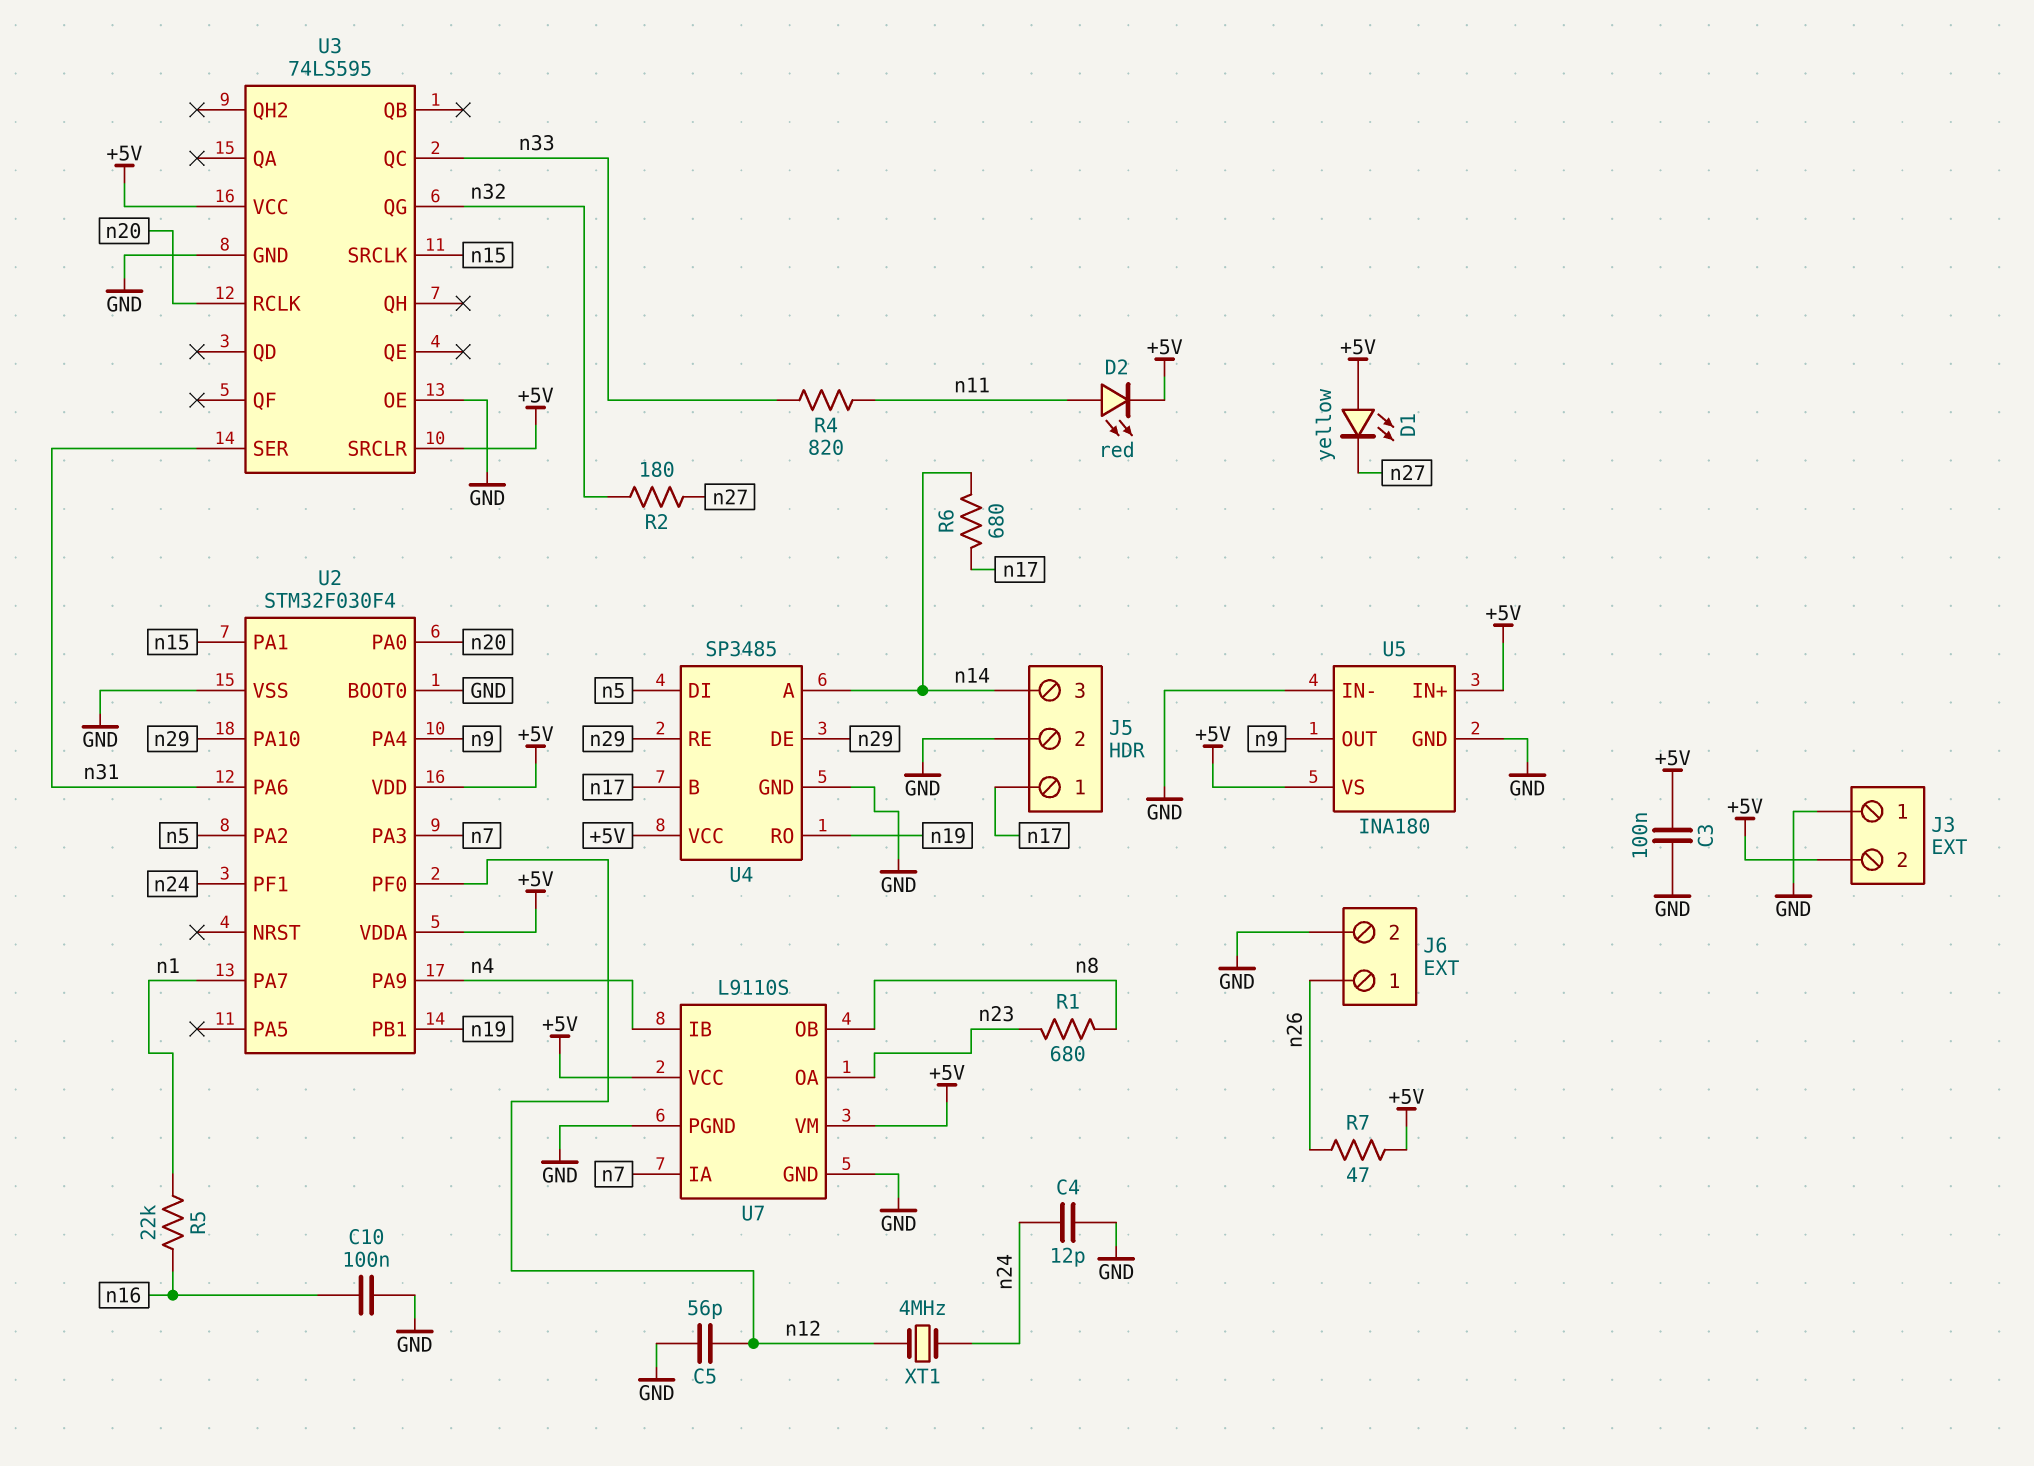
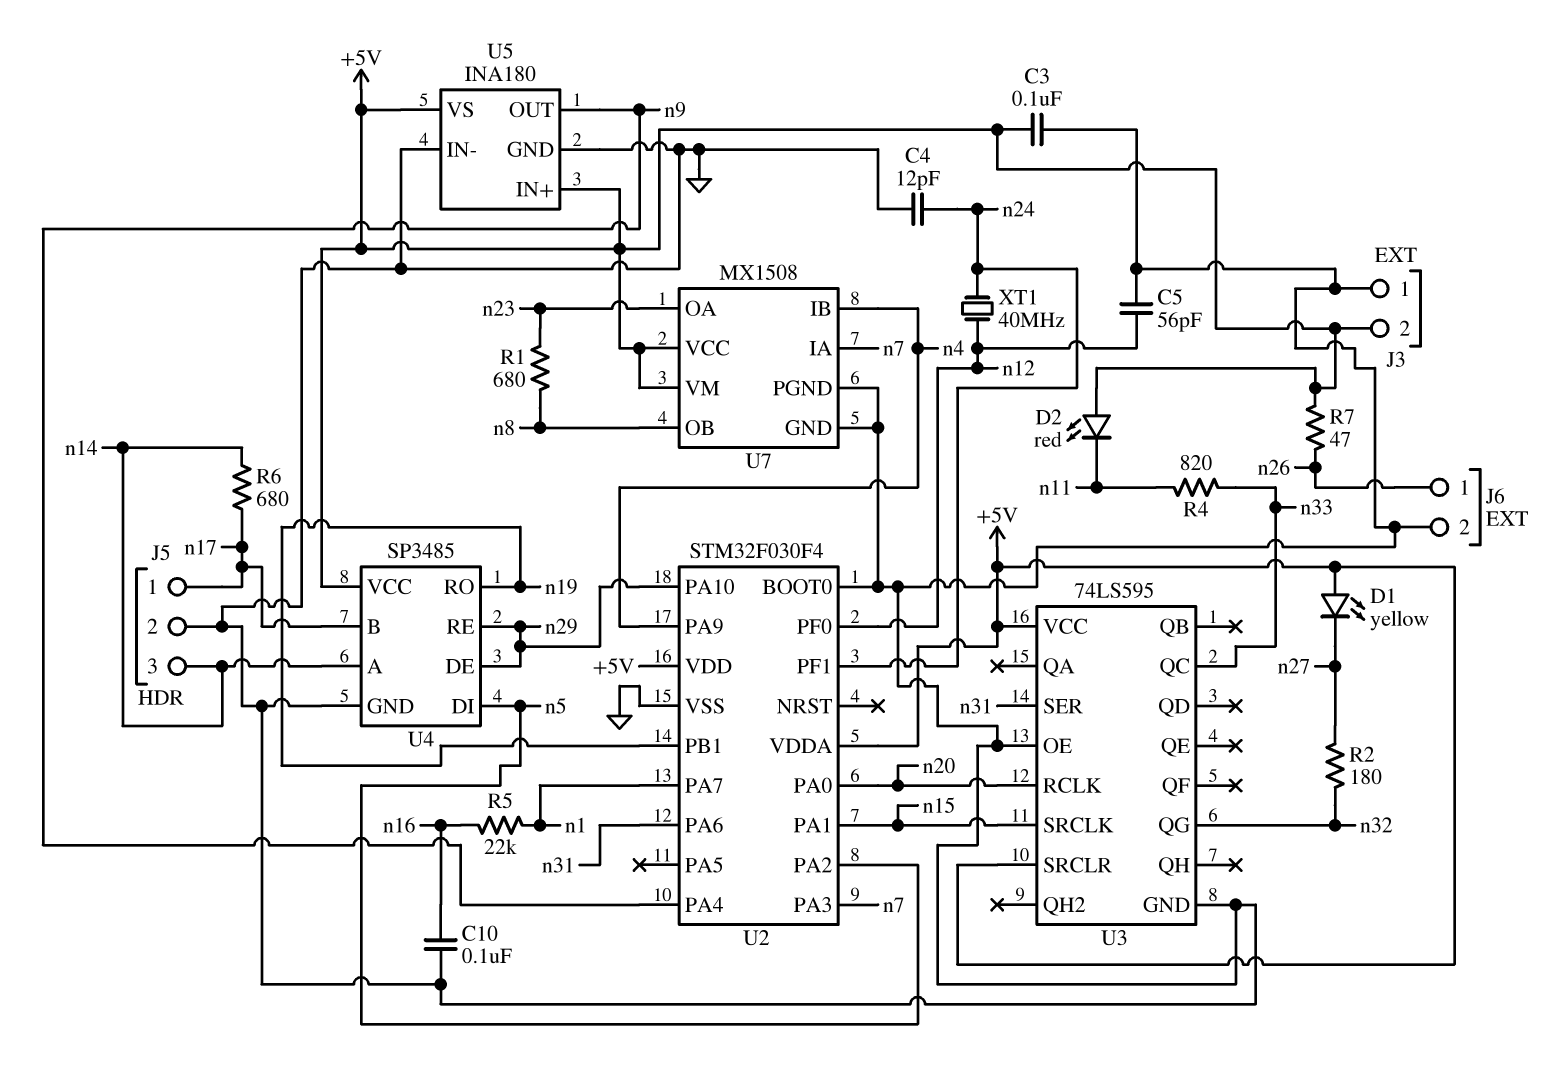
D2: LED red (A n11, K +5V) -> LED red (A +5V, K n11)
U7: L9110S -> MX1508
XT1: 4MHz (n12, n24) -> 40MHz (n12, n24)

